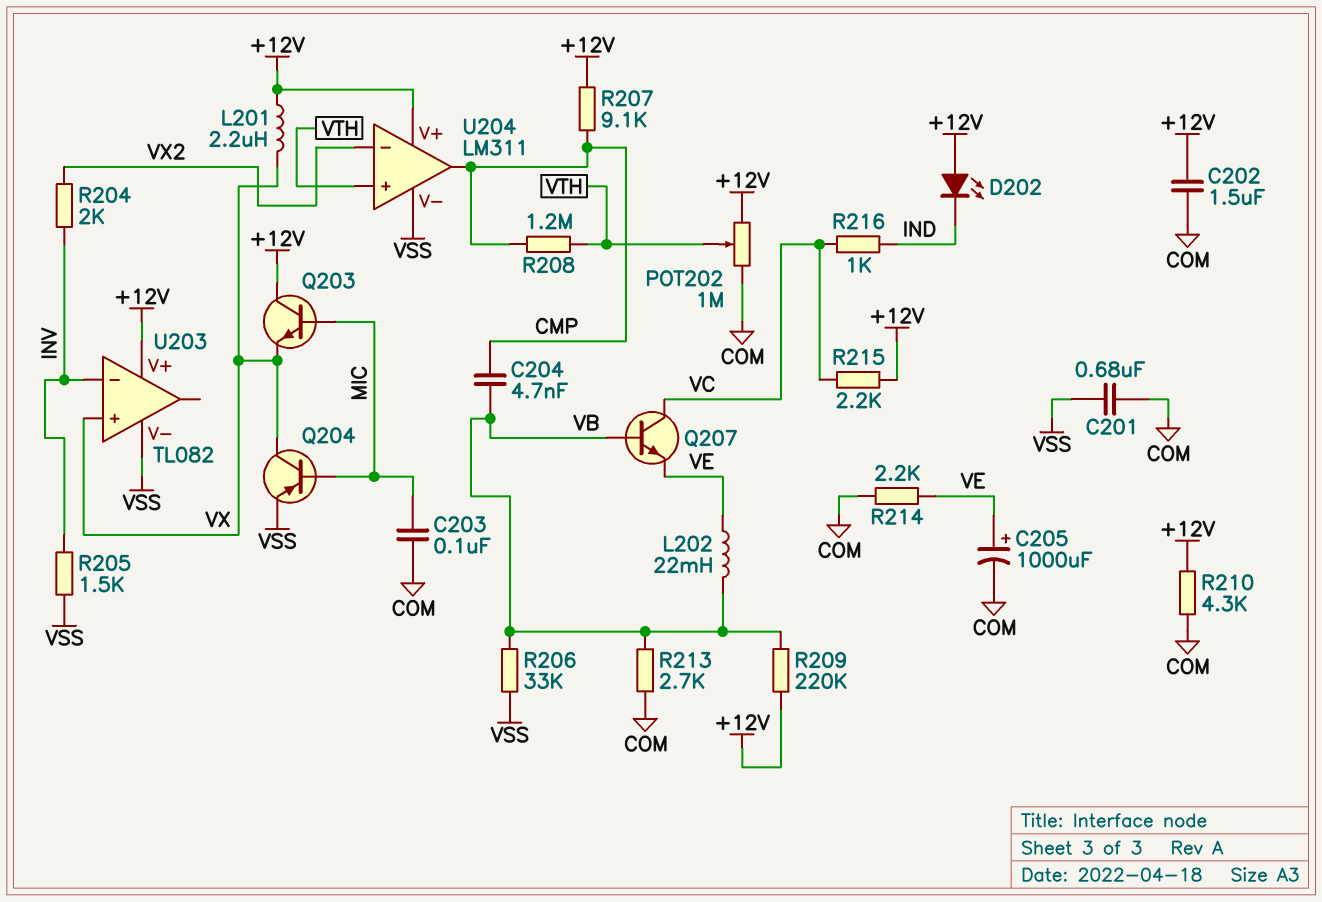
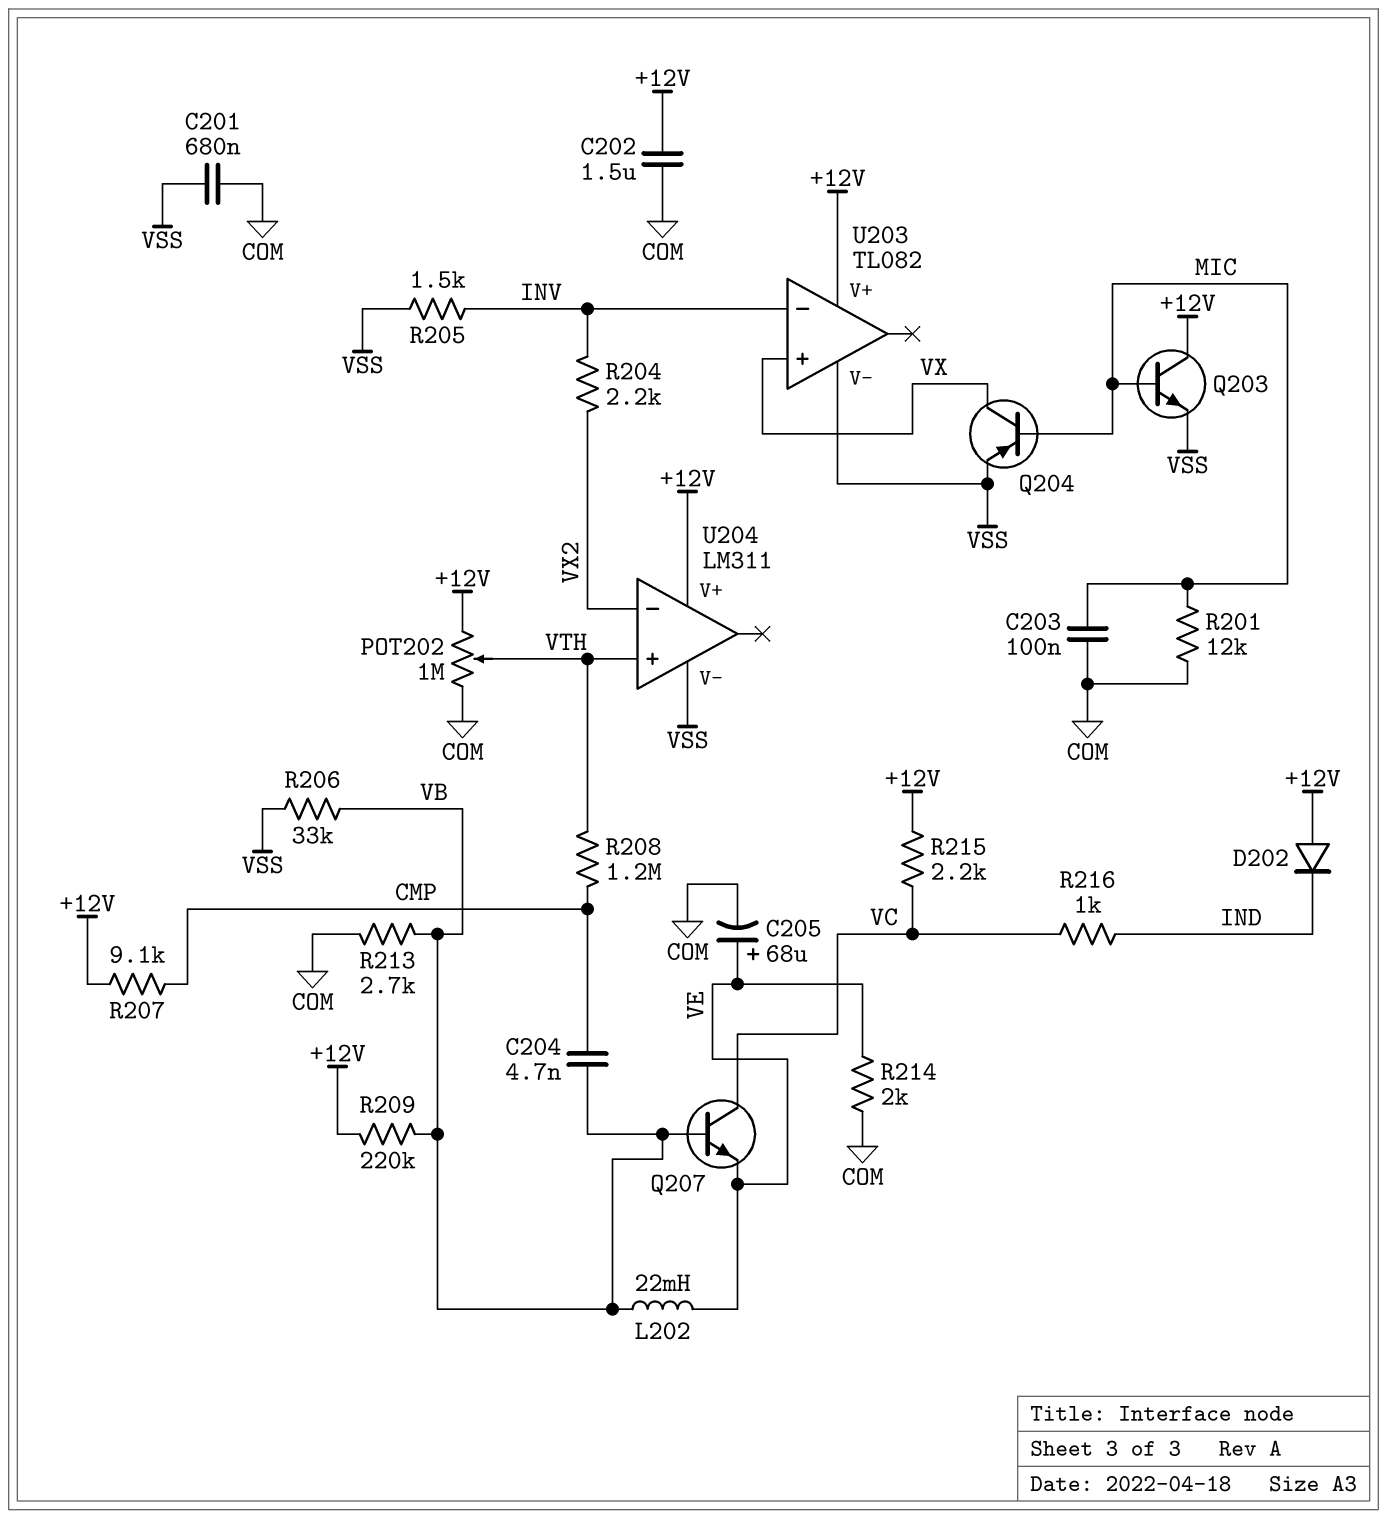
C205: 1000uF (plus VE, minus COM) -> 68uF (plus VE, minus COM)
D202: LED (A +12V, K IND) -> diode (A +12V, K IND)
L201: 2.2uH (+12V, VX) -> none
Q203: NPN (B MIC, C +12V, E VX) -> NPN (B MIC, C +12V, E VSS)
R201: none -> 12k (COM, MIC)
R204: 2k (INV, VX2) -> 2.2k (INV, VX2)
R210: 4.3k (+12V, COM) -> none
R214: 2.2k (COM, VE) -> 2k (COM, VE)
U204 pin out: CMP -> none

